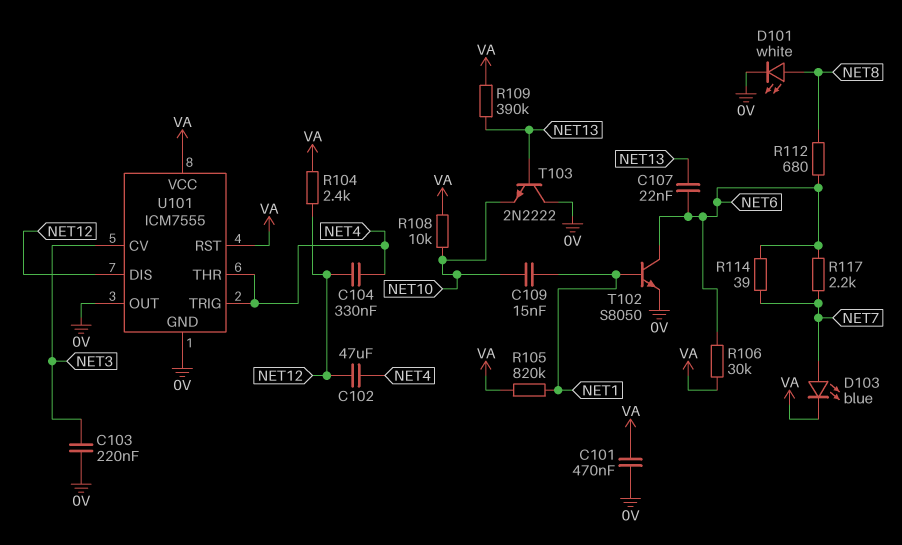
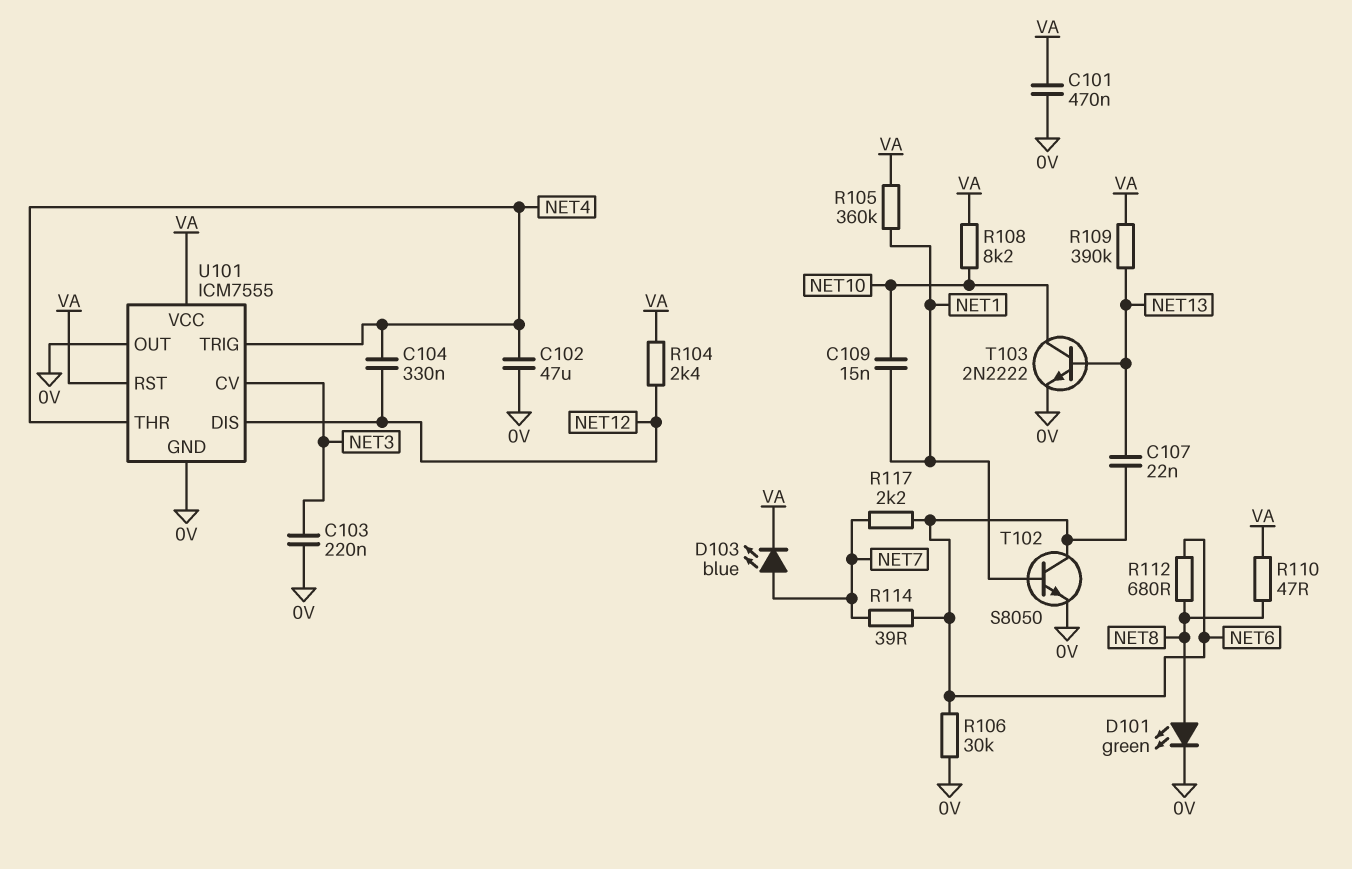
C102: 47uF (NET4, NET12) -> 47uF (0V, NET4)
D101: LED white (A NET8, K 0V) -> LED green (A NET8, K 0V)
R105: 820k (NET1, VA) -> 360k (NET1, VA)
R106: 30k (NET6, VA) -> 30k (0V, NET6)
R108: 10k (NET10, VA) -> 8.2k (NET10, VA)
R110: none -> 47 (NET8, VA)
T103: NPN 2N2222 (B NET13, C 0V, E NET10) -> NPN 2N2222 (B NET13, C NET10, E 0V)

